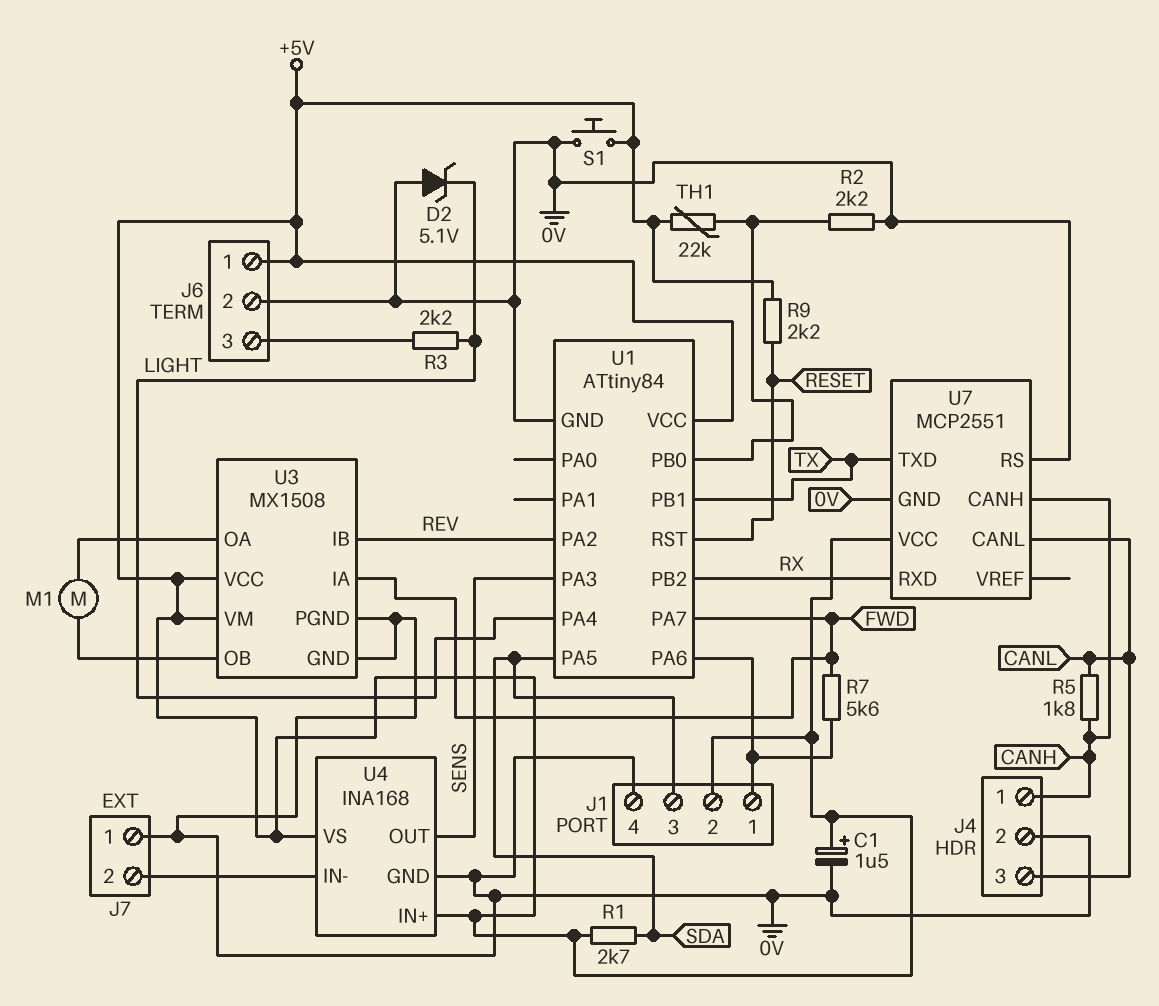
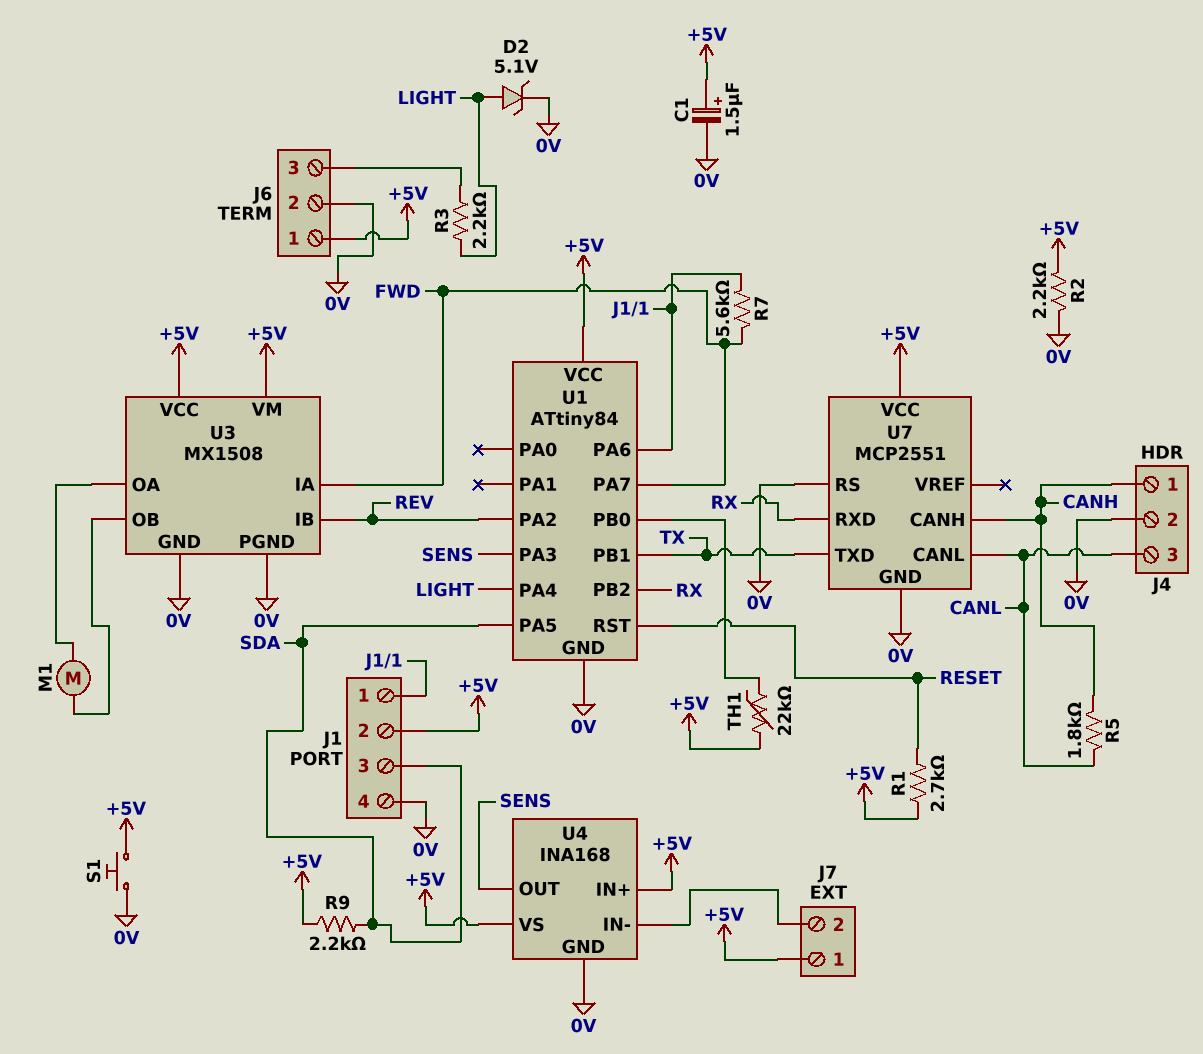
D2: zener 5.1V (A 0V, K LIGHT) -> zener 5.1V (A LIGHT, K 0V)
J7 pin 1: 0V -> +5V
R1: 2.7k (+5V, SDA) -> 2.7k (+5V, RESET)
R2: 2.2k (0V, U1/PB0) -> 2.2k (+5V, 0V)
R9: 2.2k (+5V, RESET) -> 2.2k (+5V, SDA)

